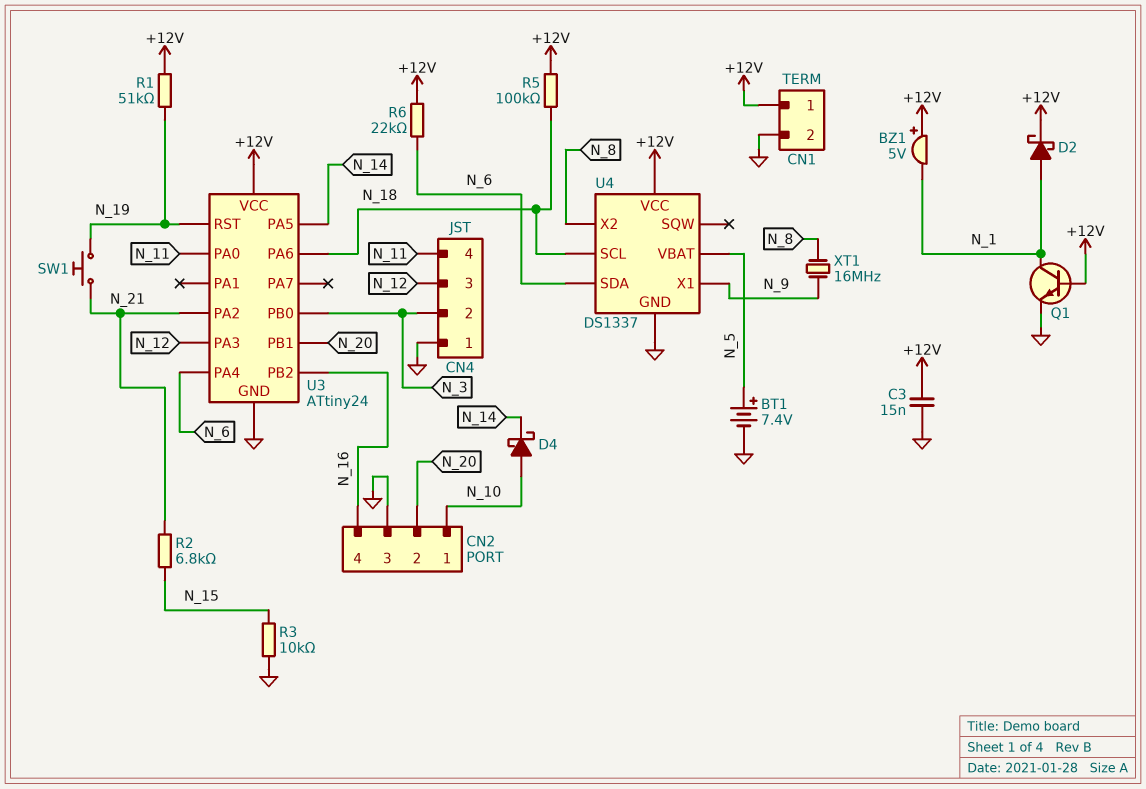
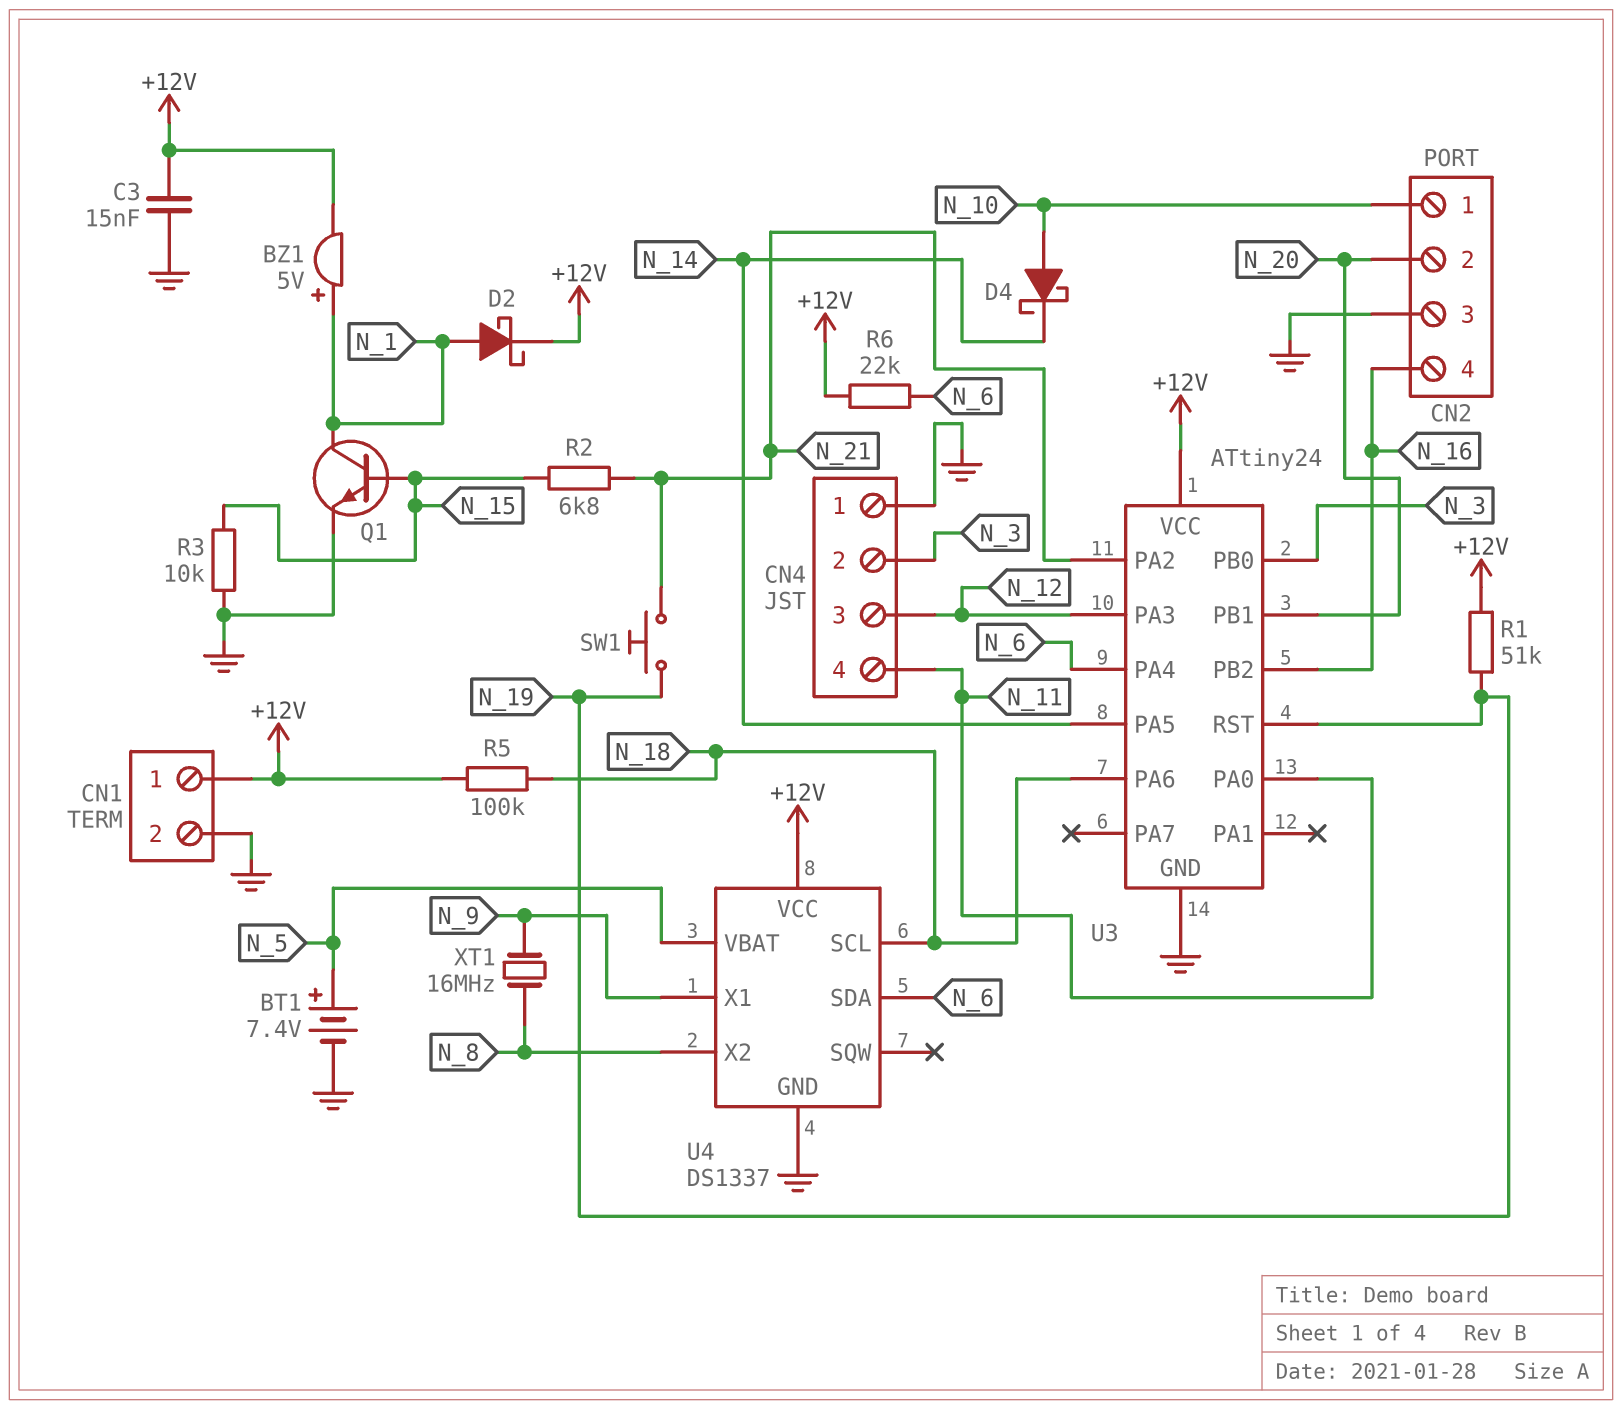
BZ1: buzzer 5V (plus +12V, minus N_1) -> buzzer 5V (plus N_1, minus +12V)
Q1: NPN (B +12V, C N_1, E GND) -> NPN (B N_15, C N_1, E GND)

